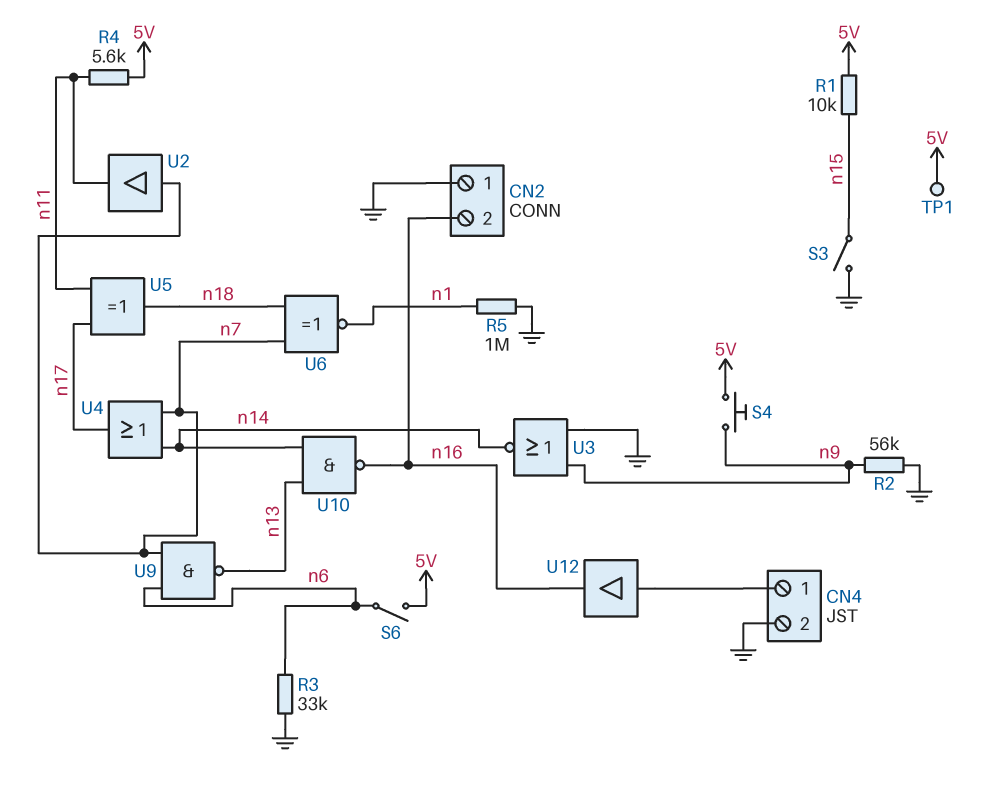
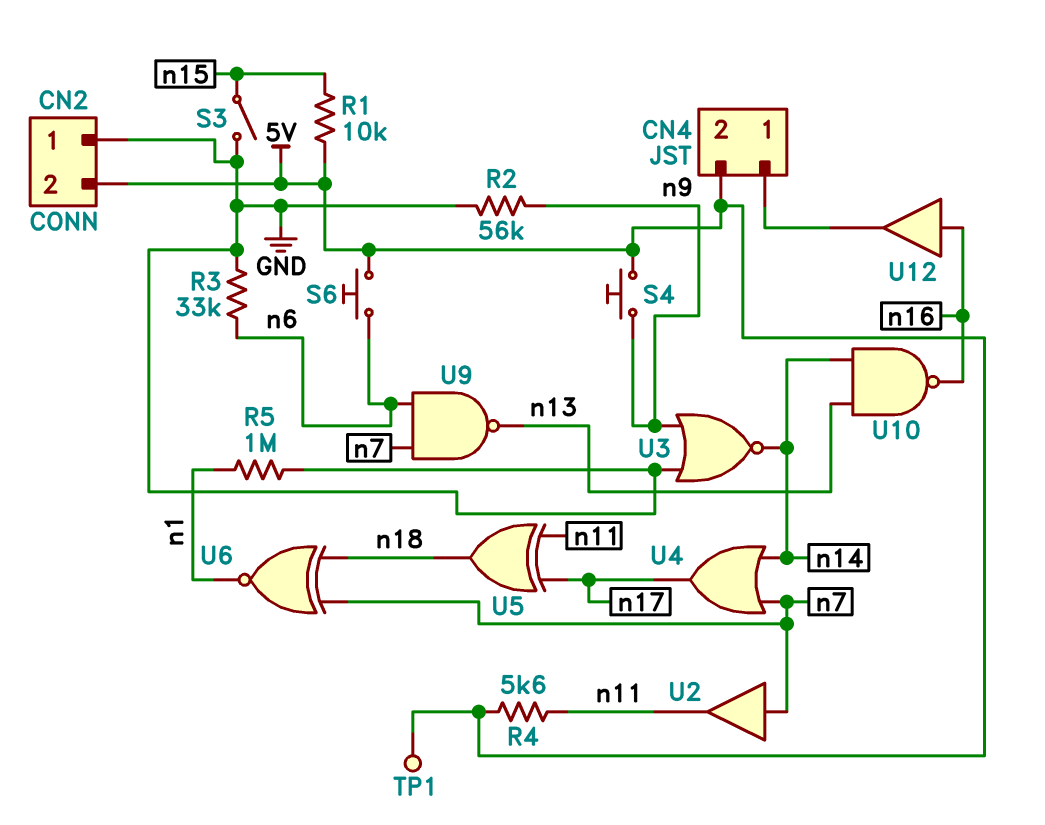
CN2 pin 2: n16 -> 5V
CN4 pin 2: GND -> 5V
S6: switch (5V, n6) -> button (5V, n6)
U12: buffer (in CN4/1, out n16) -> buffer (in n16, out CN4/1)

